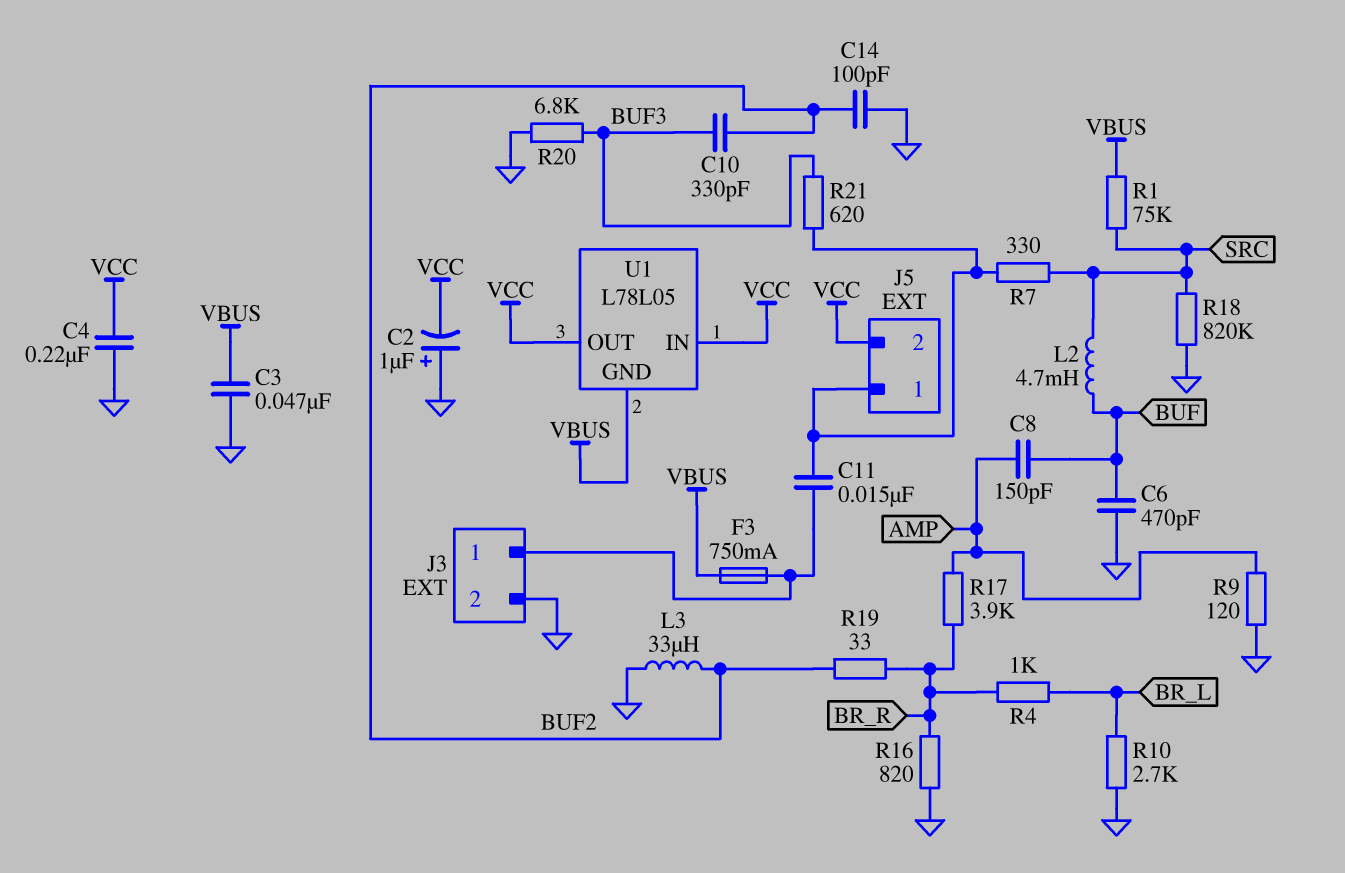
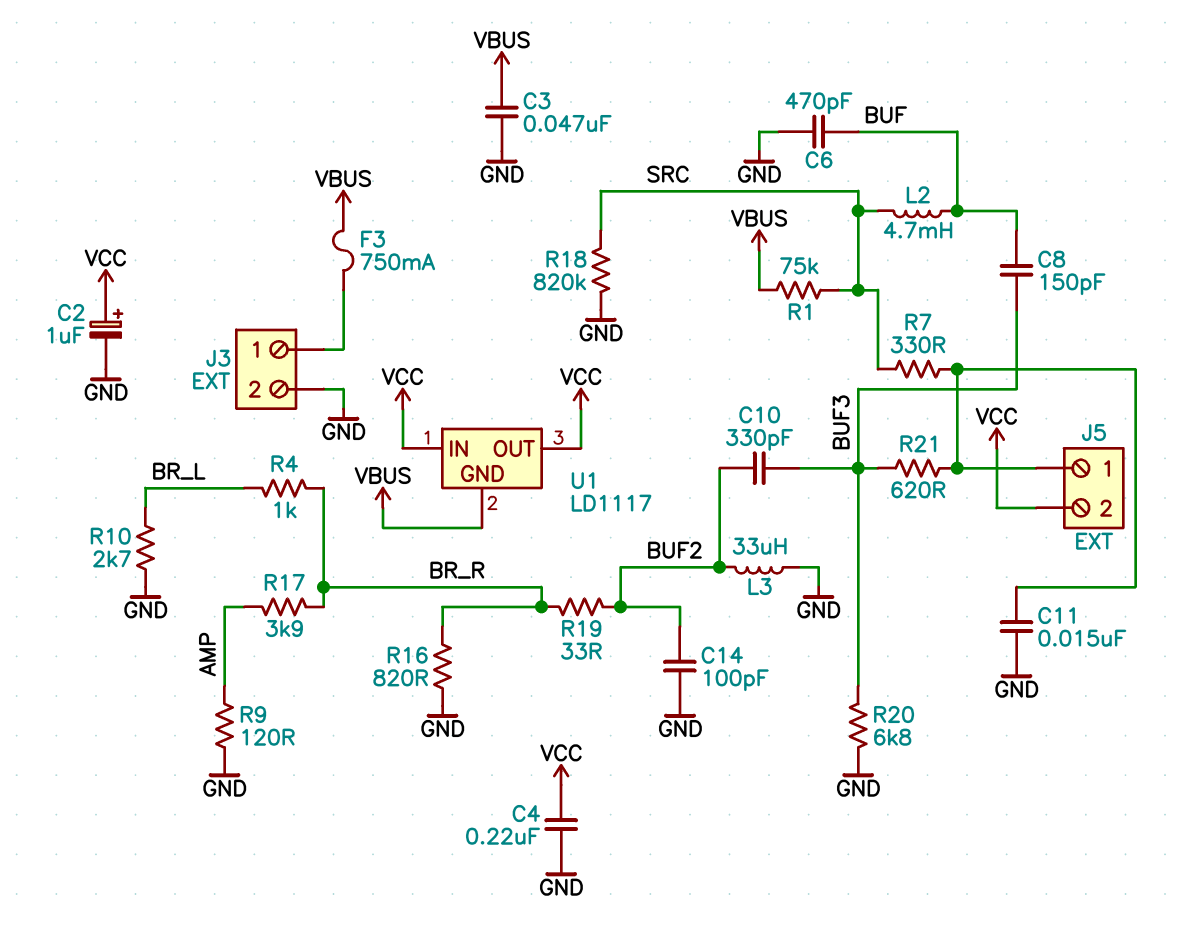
C2: 1uF (plus GND, minus VCC) -> 1uF (plus VCC, minus GND)
C8: 150pF (AMP, BUF) -> 150pF (BUF, BUF3)
C11: 15nF (J3/1, J5/1) -> 15nF (GND, J5/1)
U1: L78L05 -> LD1117

